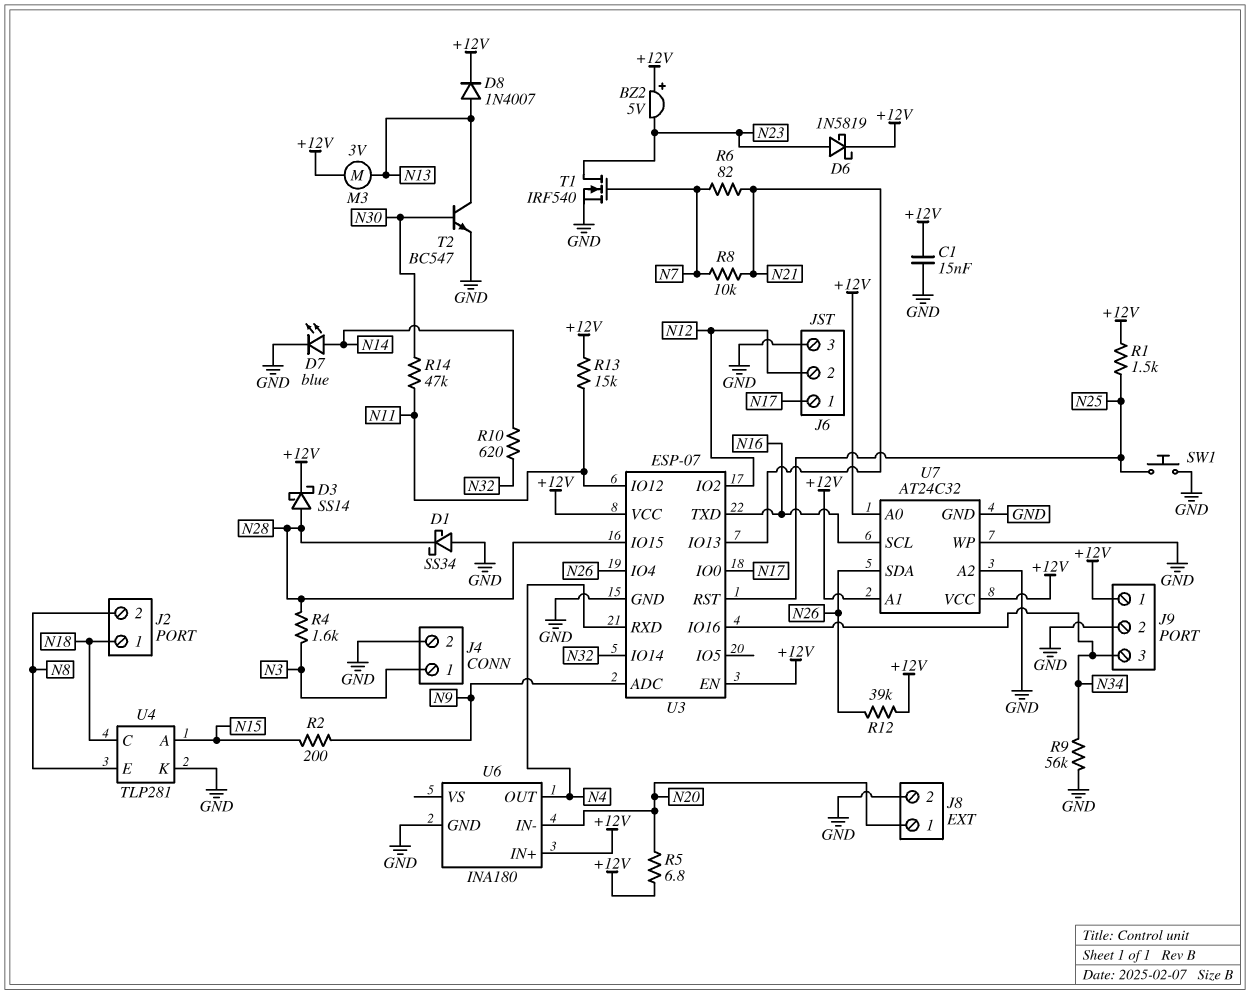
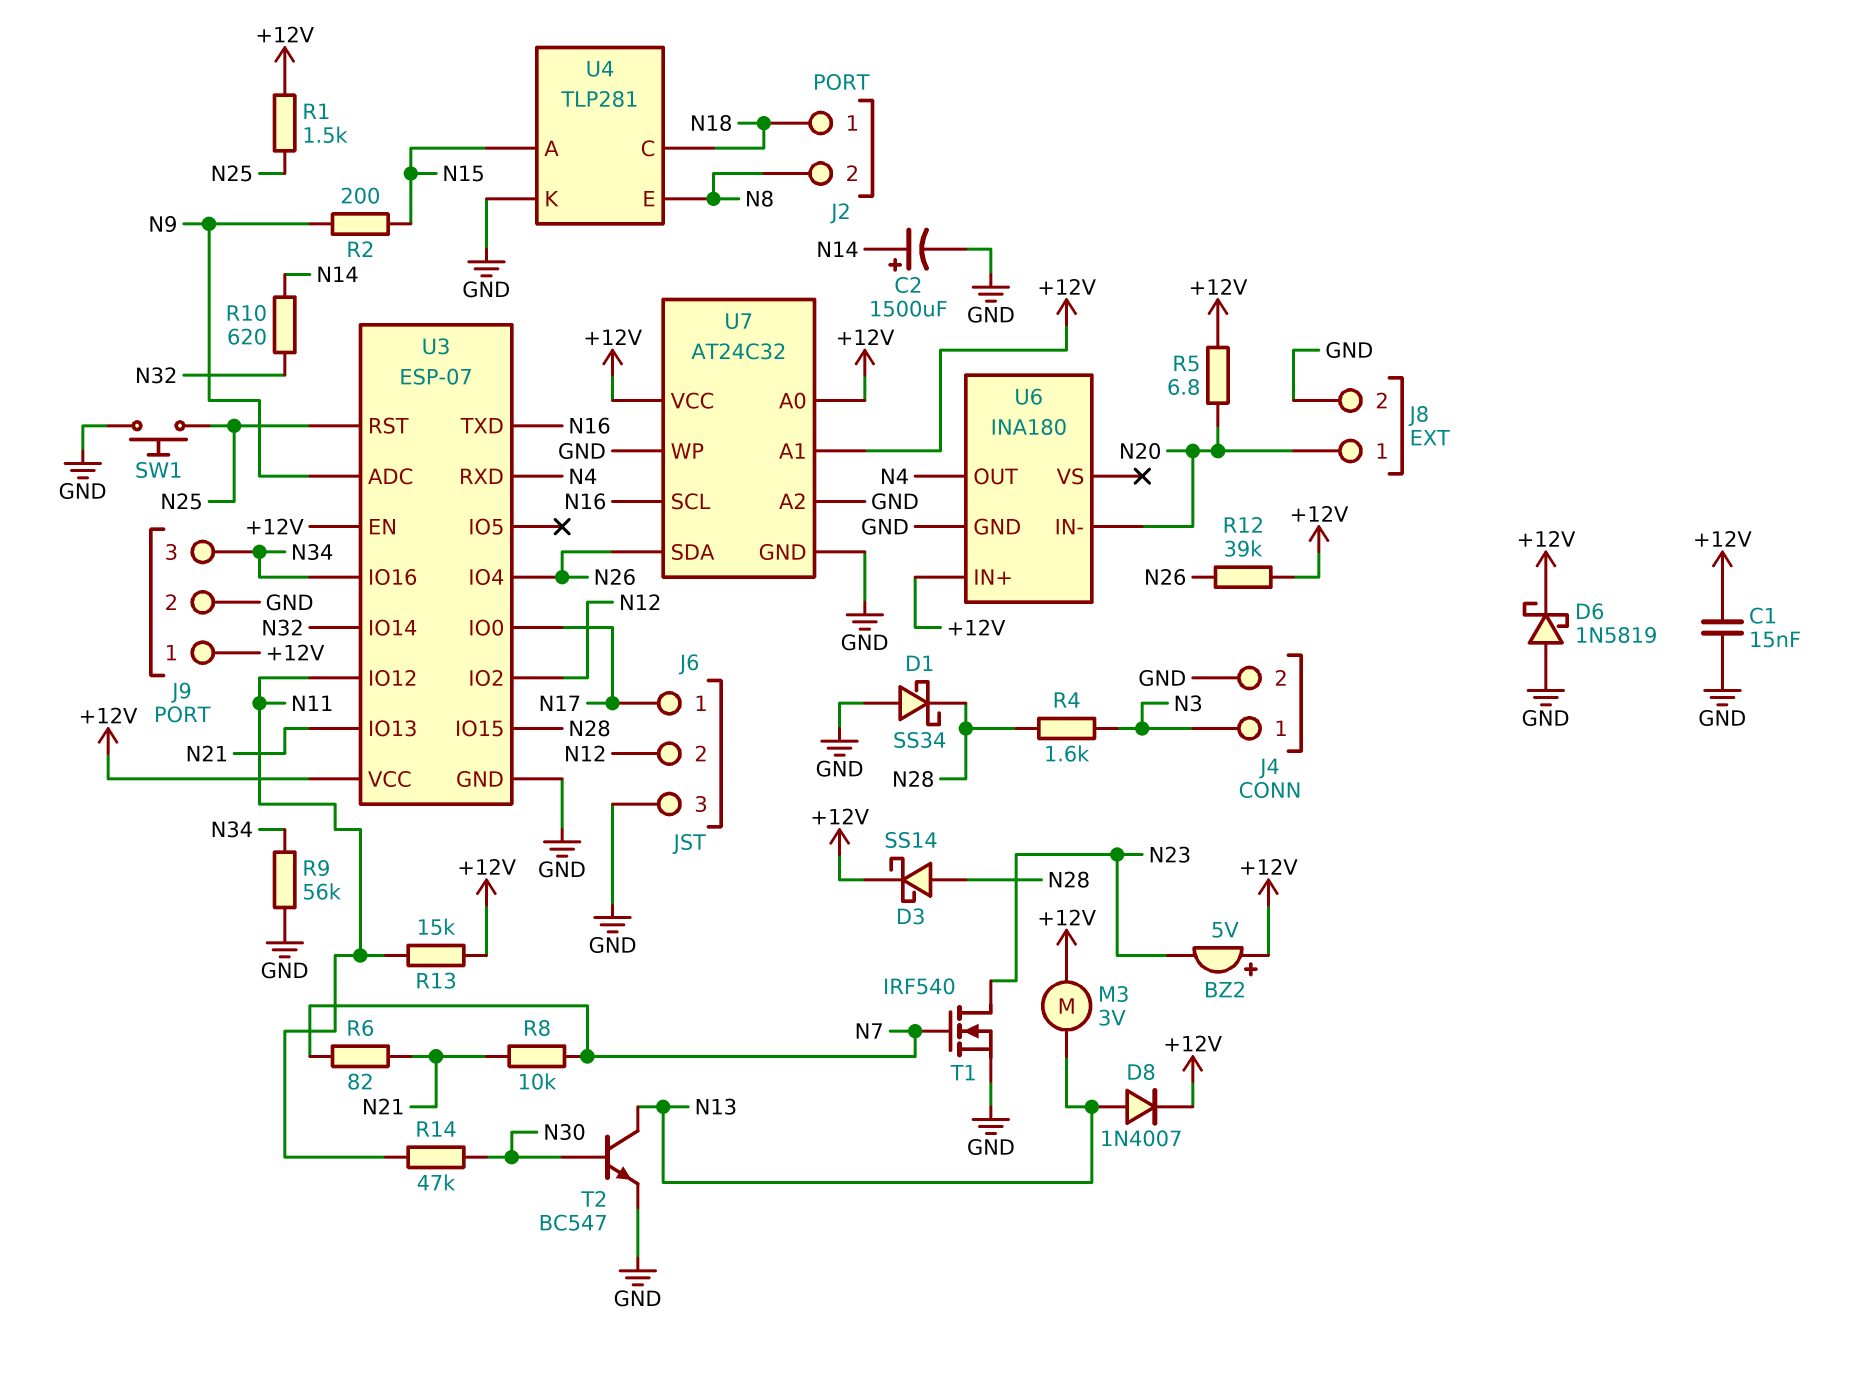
C2: none -> 1500uF (plus N14, minus GND)
D6: schottky 1N5819 (A N23, K +12V) -> schottky 1N5819 (A GND, K +12V)
D7: LED blue (A N14, K GND) -> none

